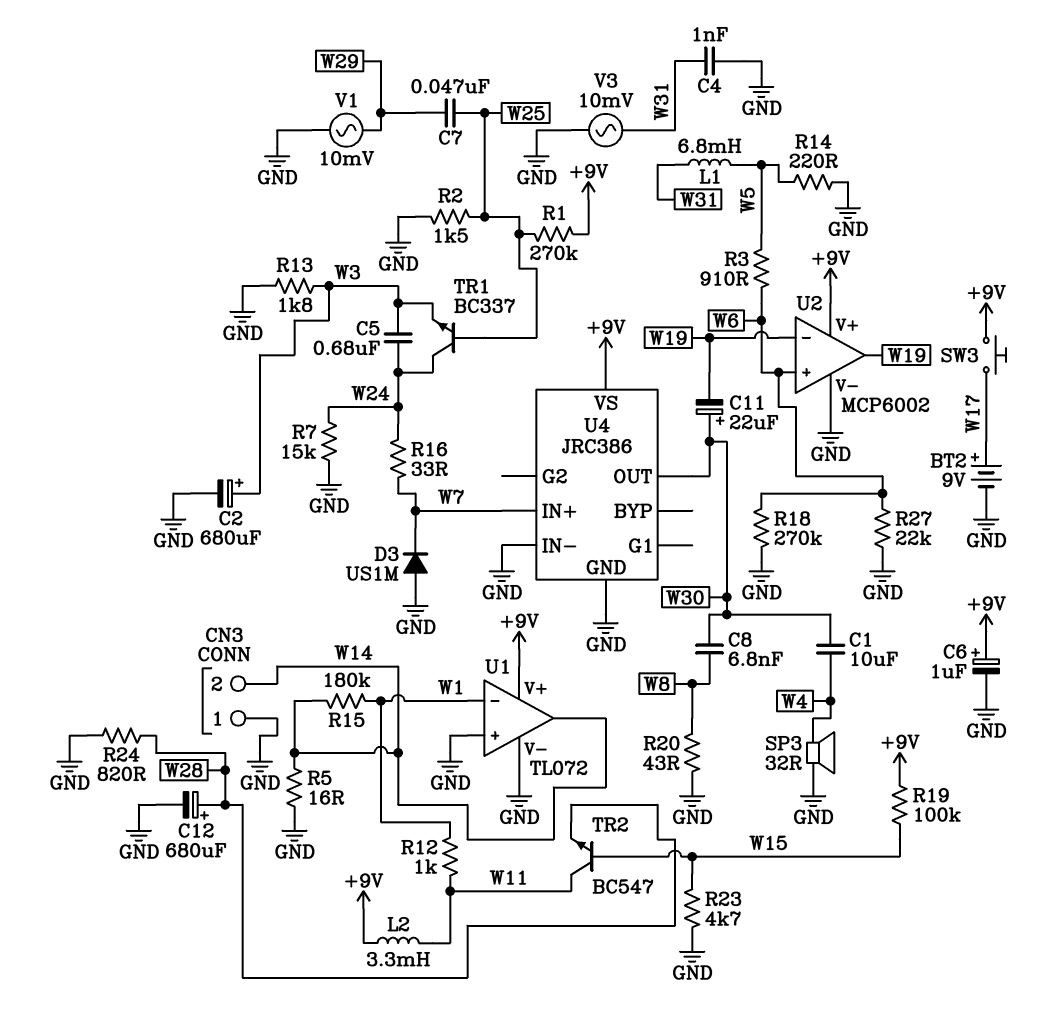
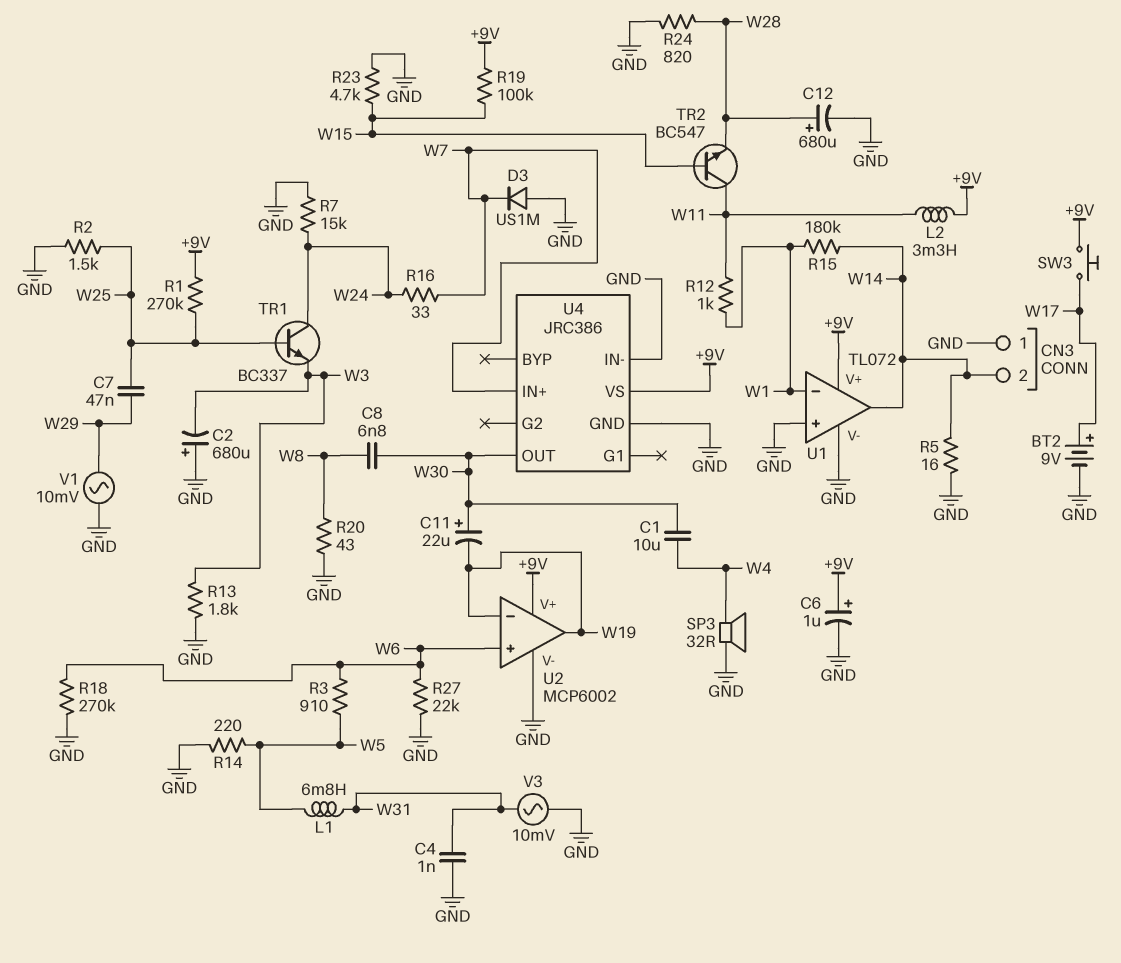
C2: 680uF (plus W3, minus GND) -> 680uF (plus GND, minus W3)
C5: 680nF (W3, W24) -> none

